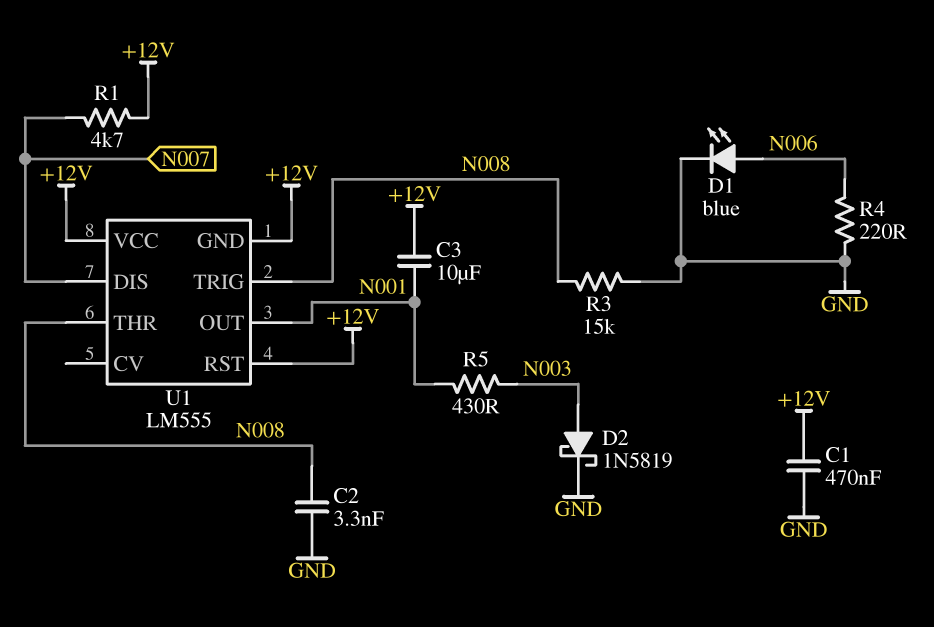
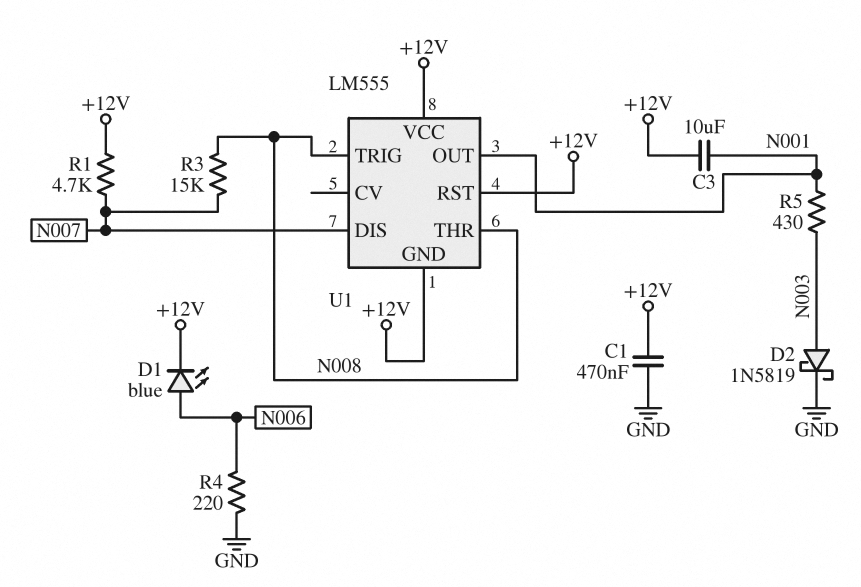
C2: 3.3nF (GND, N008) -> none
D1: LED blue (A N006, K GND) -> LED blue (A N006, K +12V)
R3: 15k (GND, N008) -> 15k (N007, N008)

